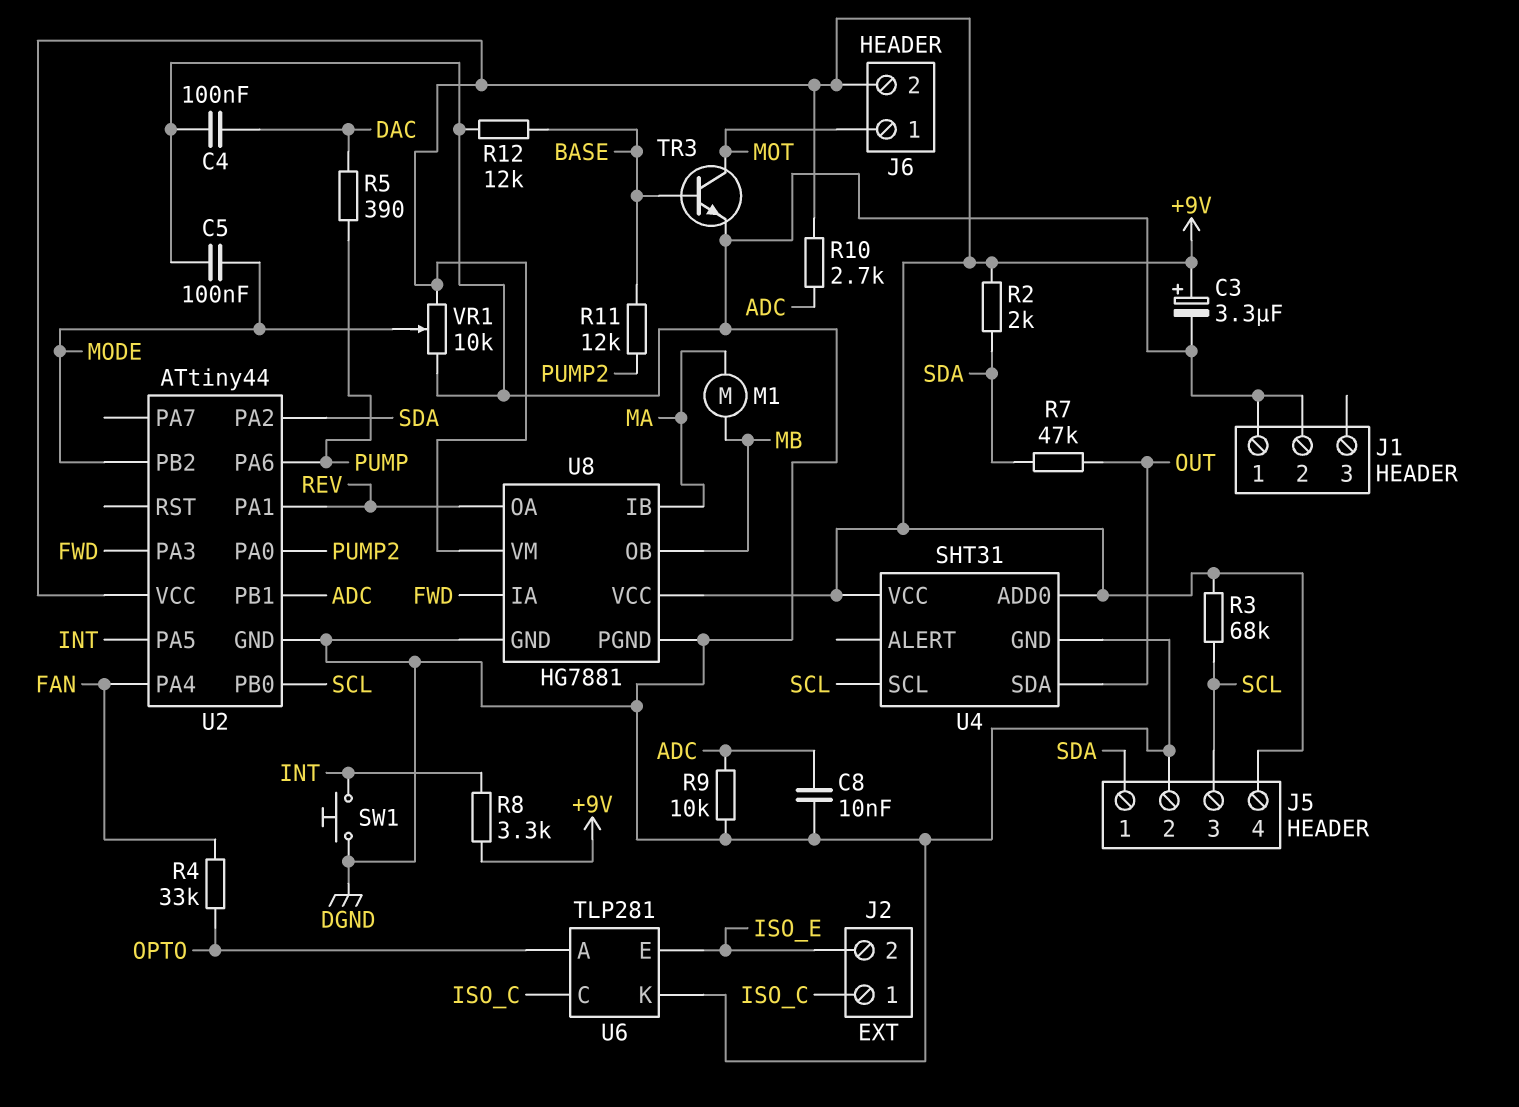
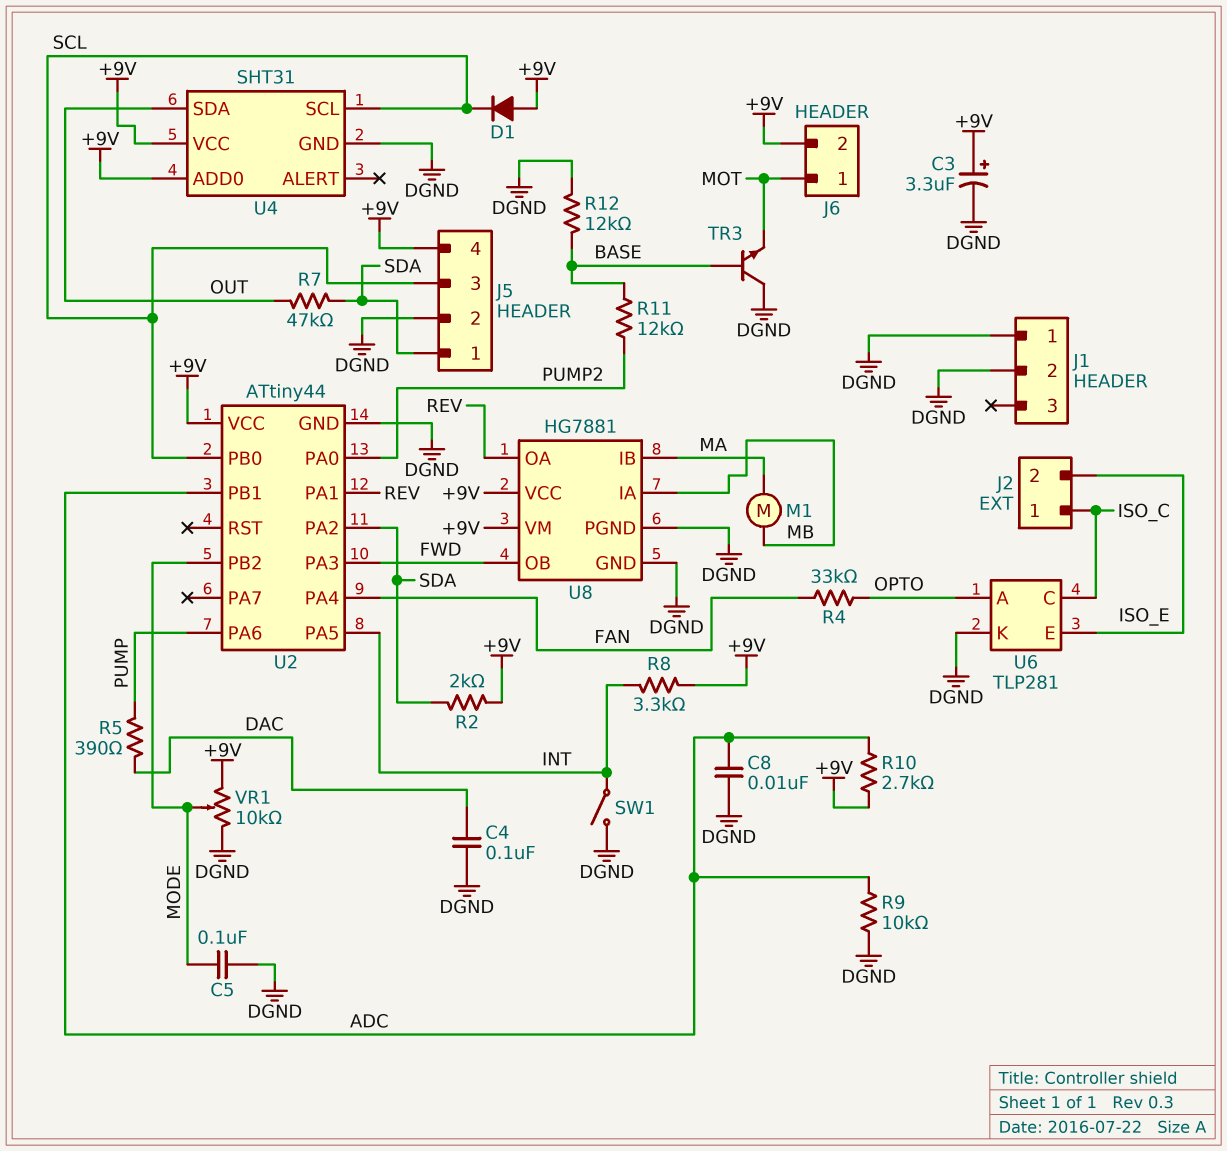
D1: none -> diode (A +9V, K SCL)
R3: 68k (+9V, SCL) -> none
SW1: button (DGND, INT) -> switch (DGND, INT)
TR3: NPN (B BASE, C MOT, E DGND) -> NPN (B BASE, C DGND, E MOT)
U8 pin IA: FWD -> MB
U8 pin OB: MB -> FWD

